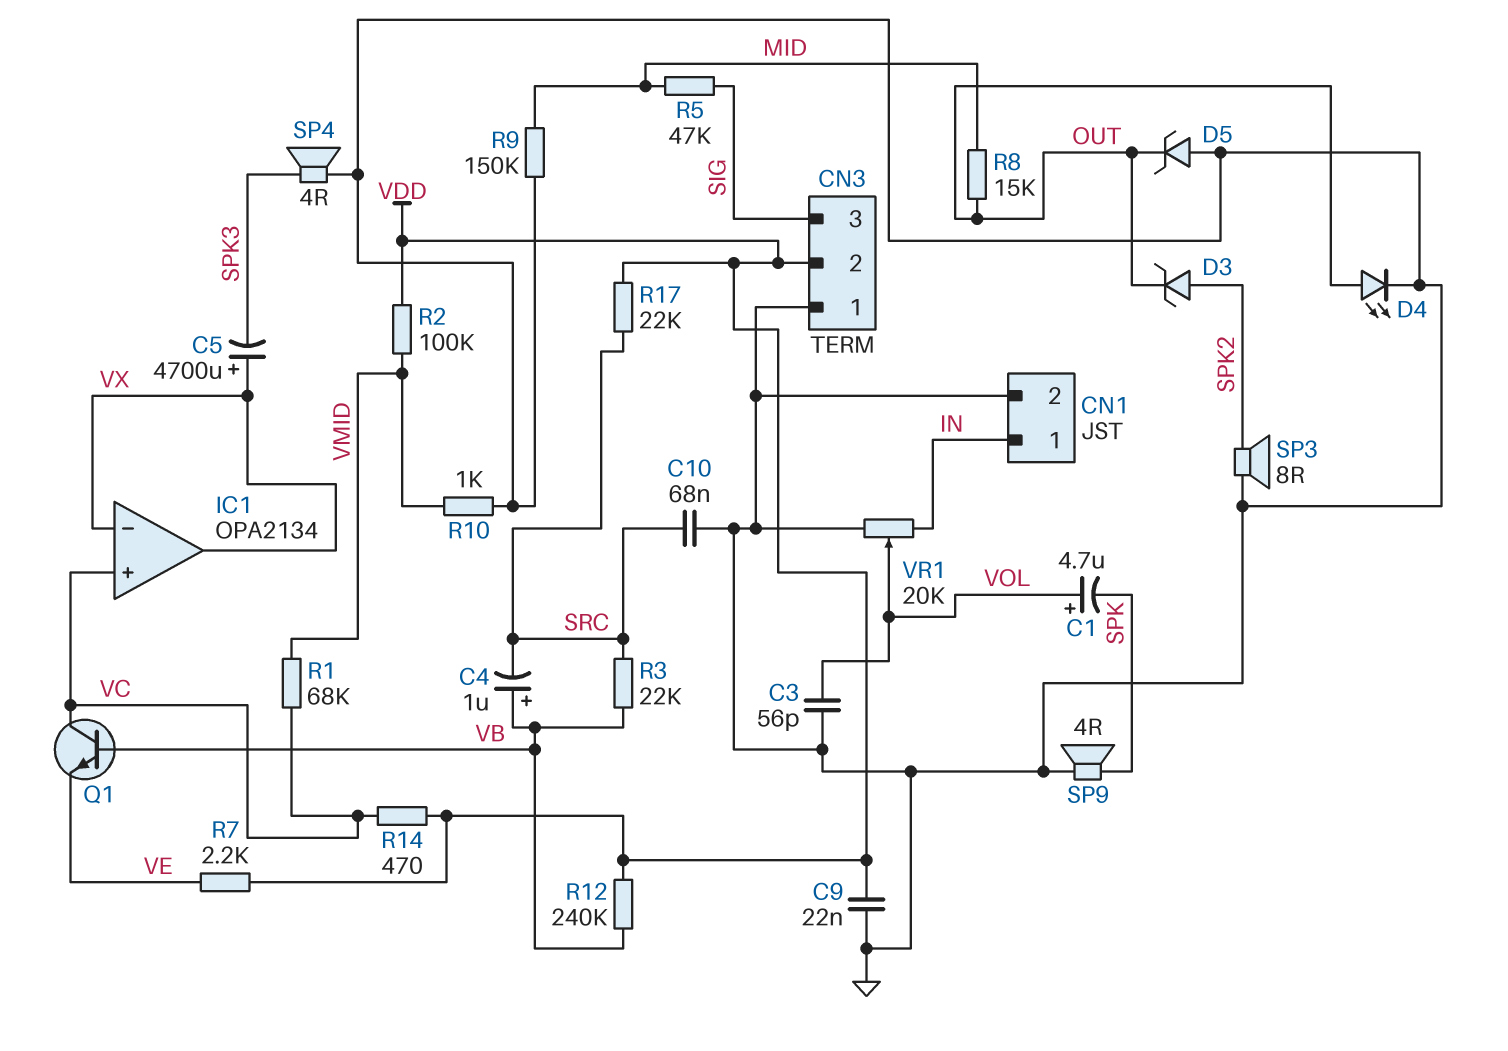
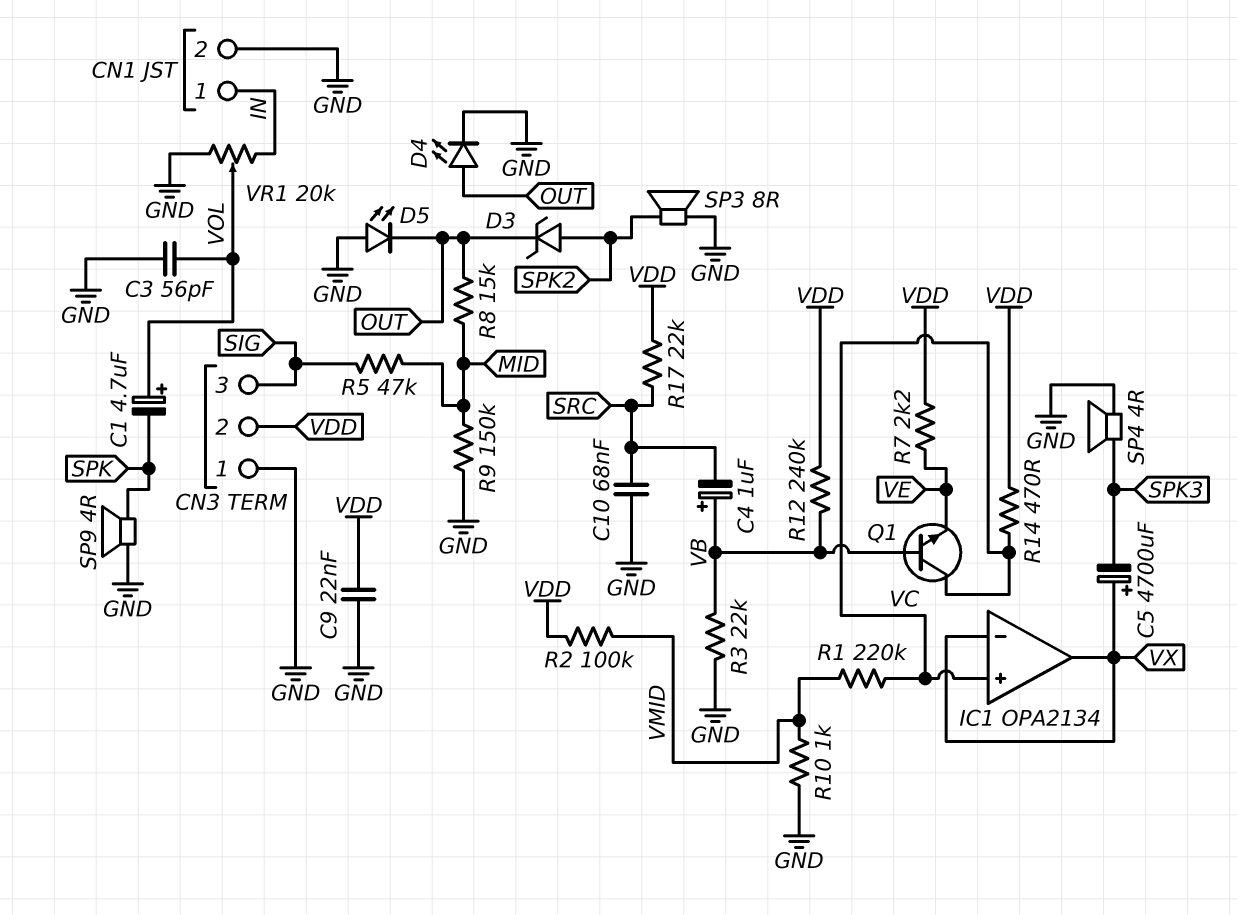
D5: zener (A GND, K OUT) -> LED (A GND, K OUT)
R1: 68k (VC, VMID) -> 220k (VC, VMID)
R3: 22k (SRC, VB) -> 22k (GND, VB)

